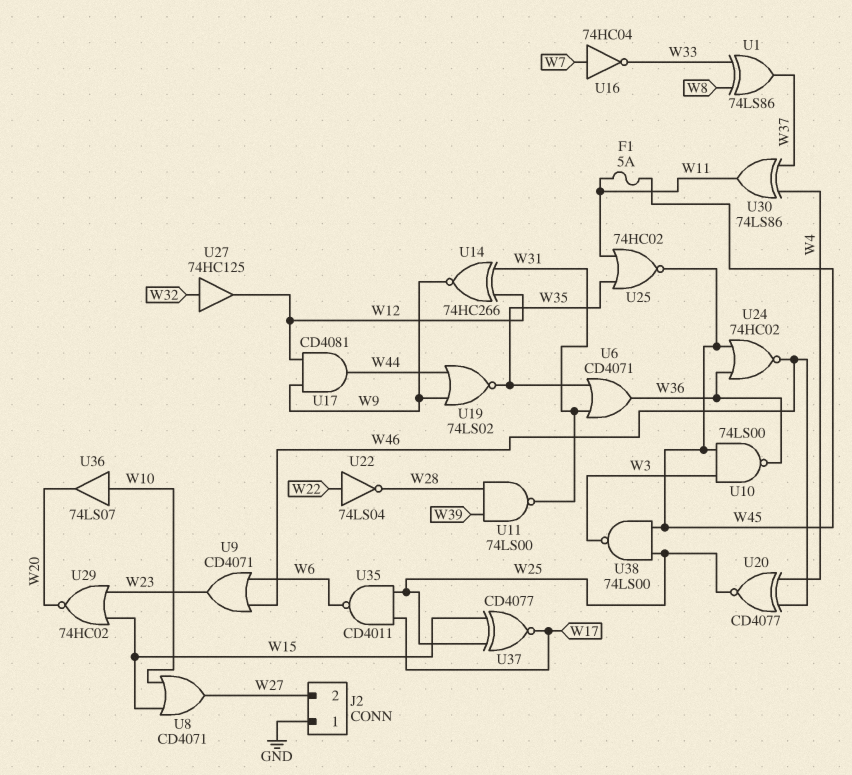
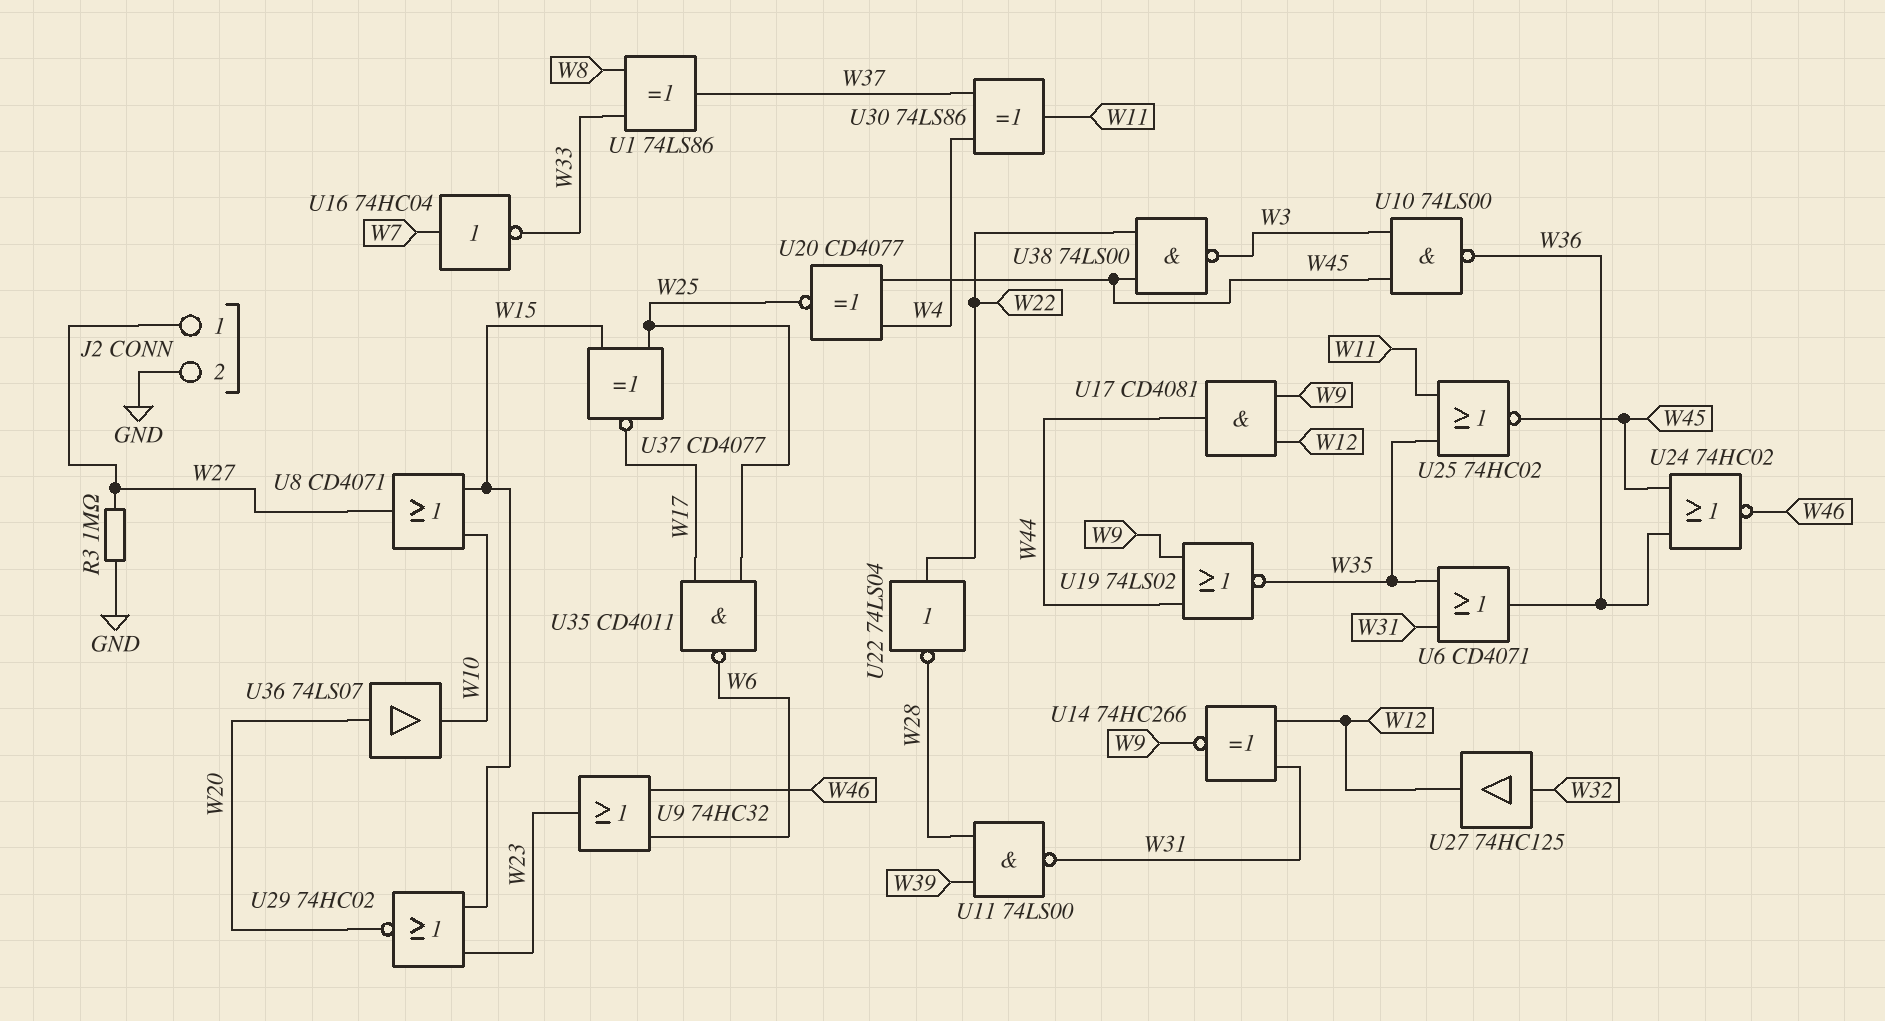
F1: 5A (W11, W45) -> none
J2 pin 1: GND -> W27
J2 pin 2: W27 -> GND
R3: none -> 1M (GND, W27)
U9: OR CD4071 (in W6, in W46, out W23) -> OR 74HC32 (in W6, in W46, out W23)
U20: XNOR CD4077 (in W4, in W46, out W25) -> XNOR CD4077 (in W4, in W45, out W25)
U36: buffer 74LS07 (in W10, out W20) -> buffer 74LS07 (in W20, out W10)
U38: NAND 74LS00 (in W25, in W45, out W3) -> NAND 74LS00 (in W22, in W45, out W3)

